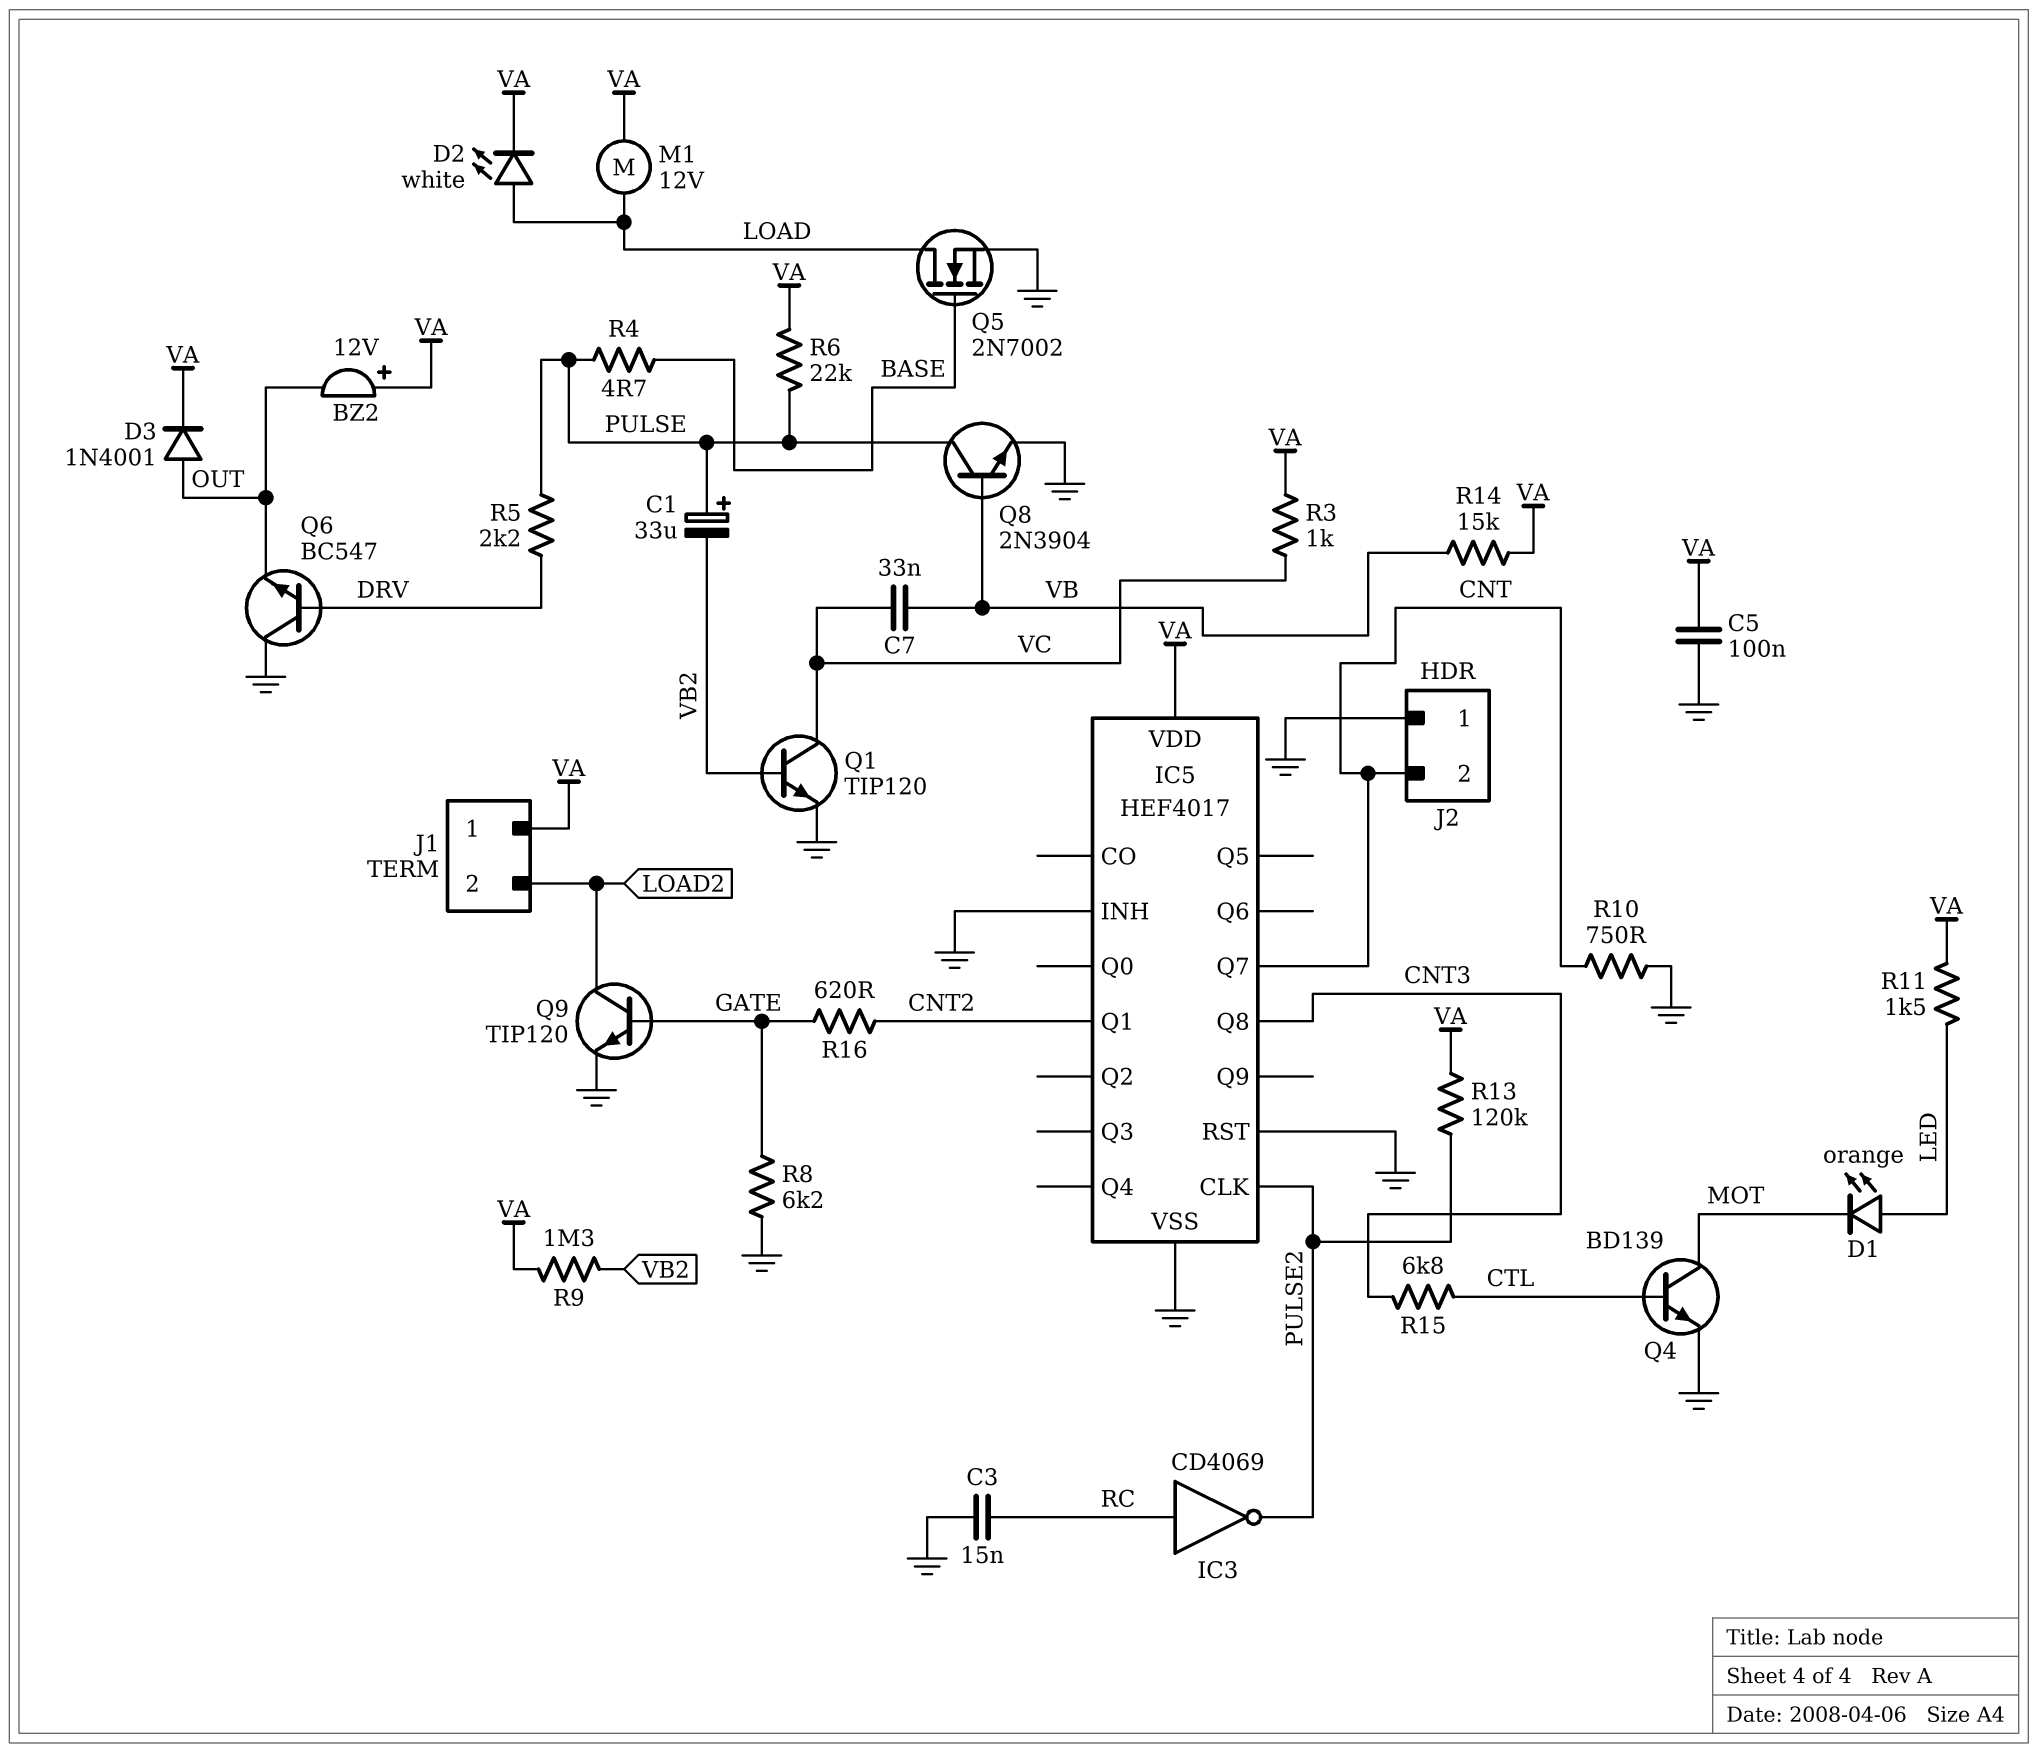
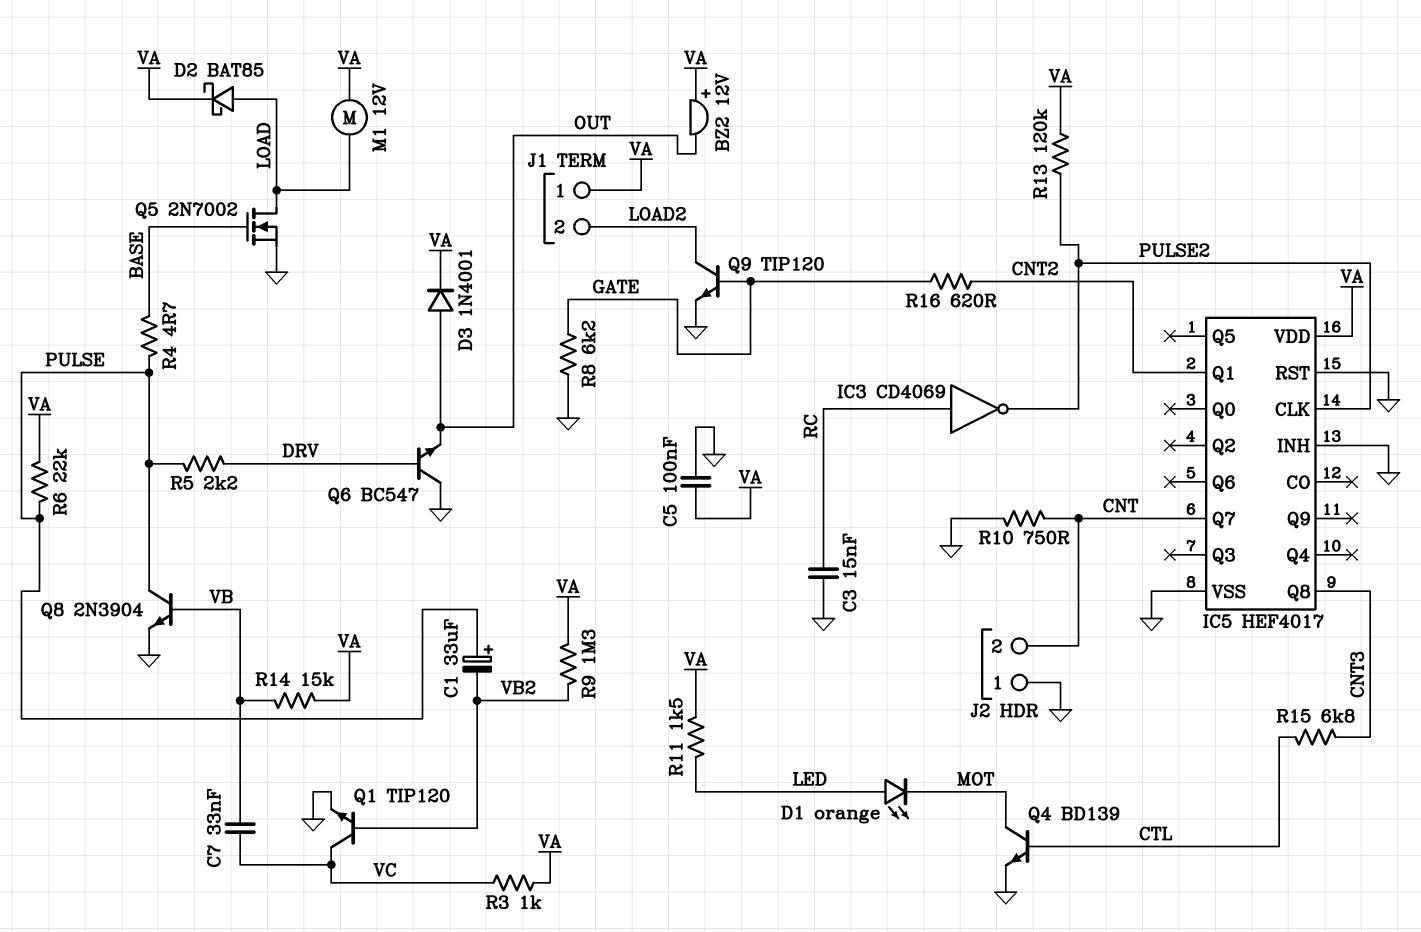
D2: LED white (A LOAD, K VA) -> schottky BAT85 (A LOAD, K VA)

